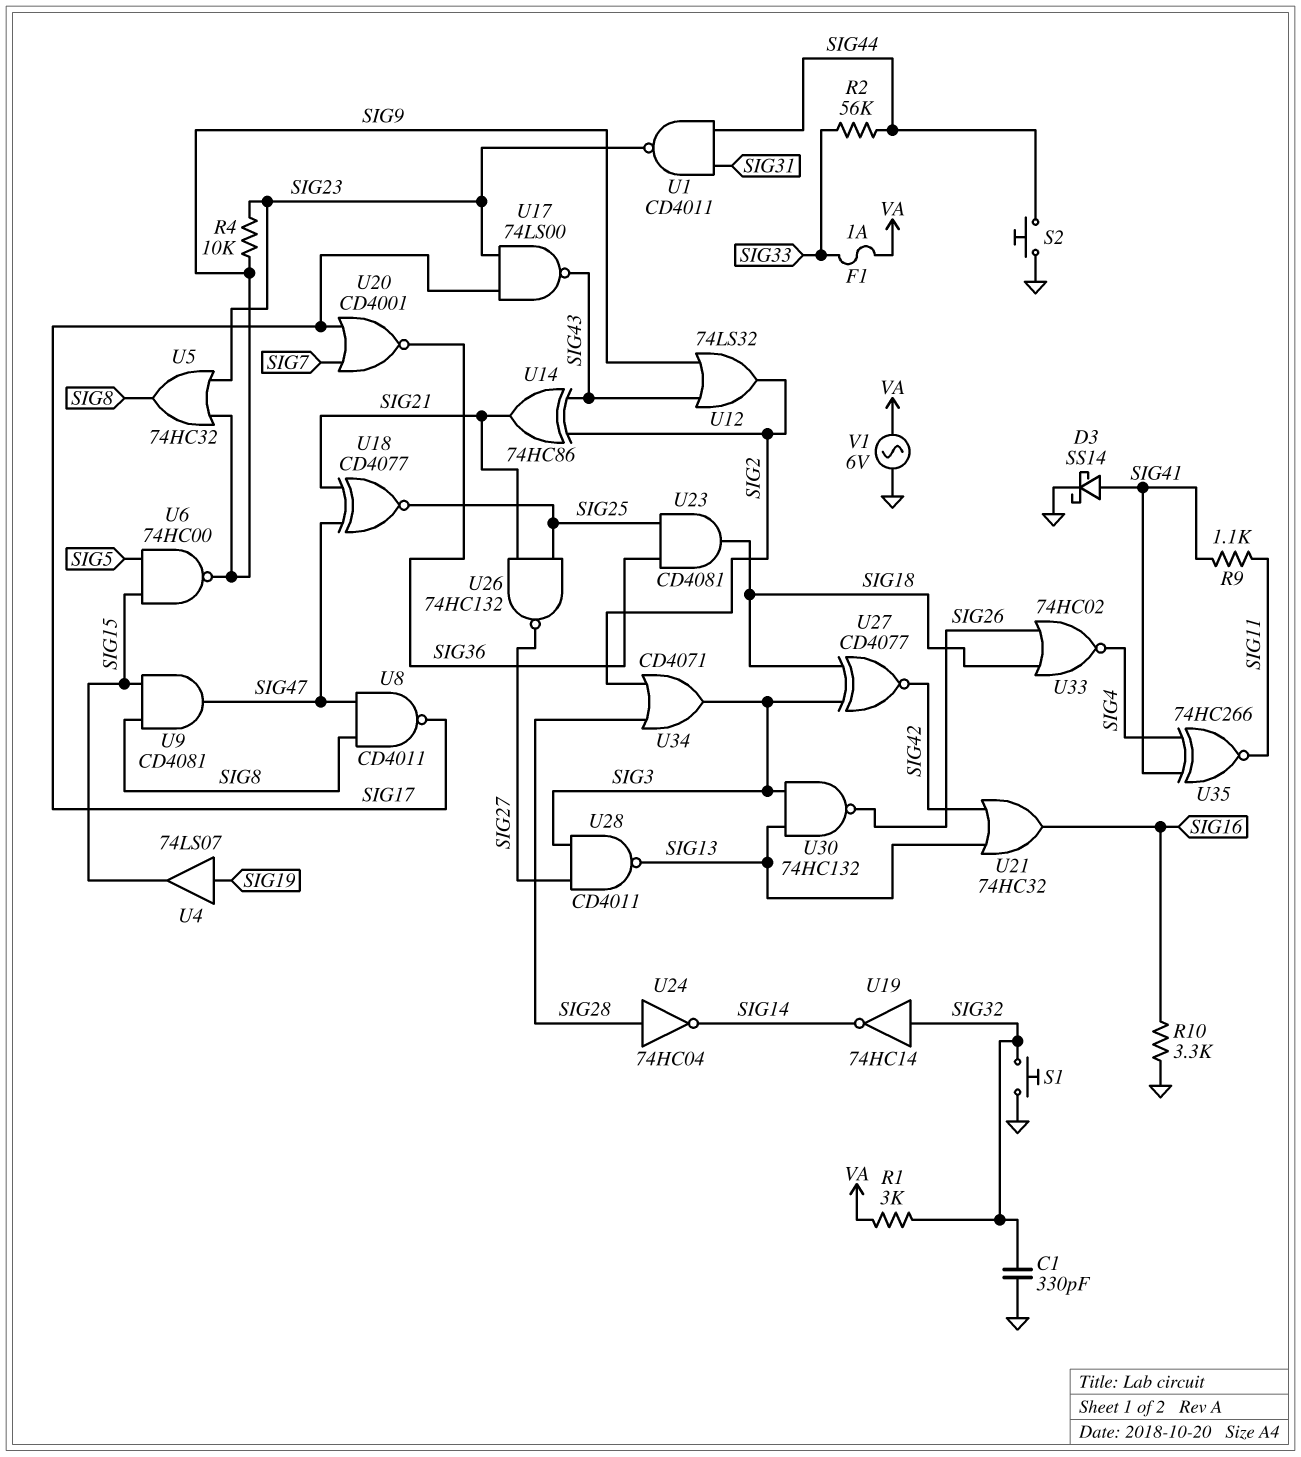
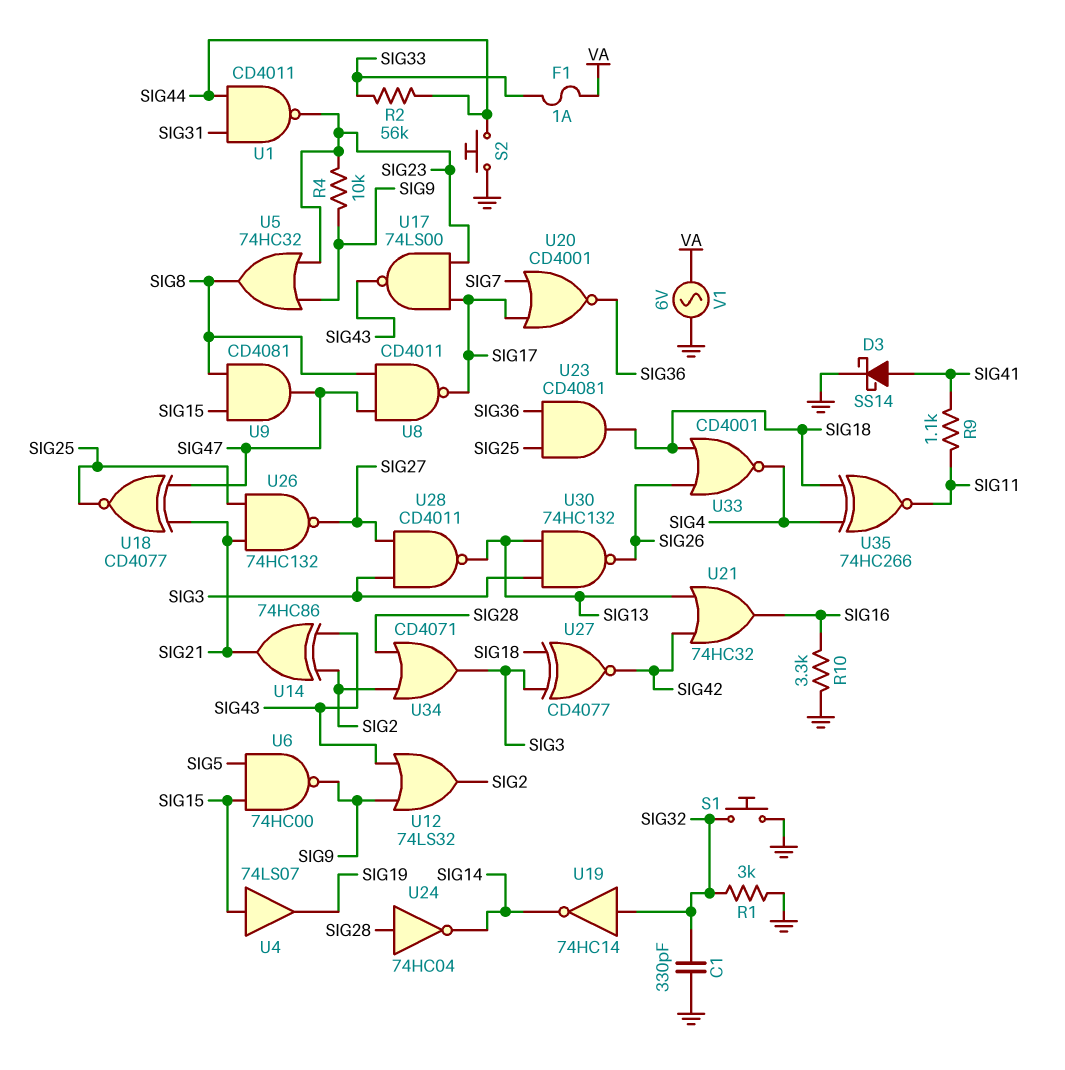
R1: 3k (SIG32, VA) -> 3k (GND, SIG32)
U4: buffer 74LS07 (in SIG19, out SIG15) -> buffer 74LS07 (in SIG15, out SIG19)
U33: NOR 74HC02 (in SIG18, in SIG26, out SIG4) -> NOR CD4001 (in SIG18, in SIG26, out SIG4)
U35: XNOR 74HC266 (in SIG4, in SIG41, out SIG11) -> XNOR 74HC266 (in SIG4, in SIG18, out SIG11)

